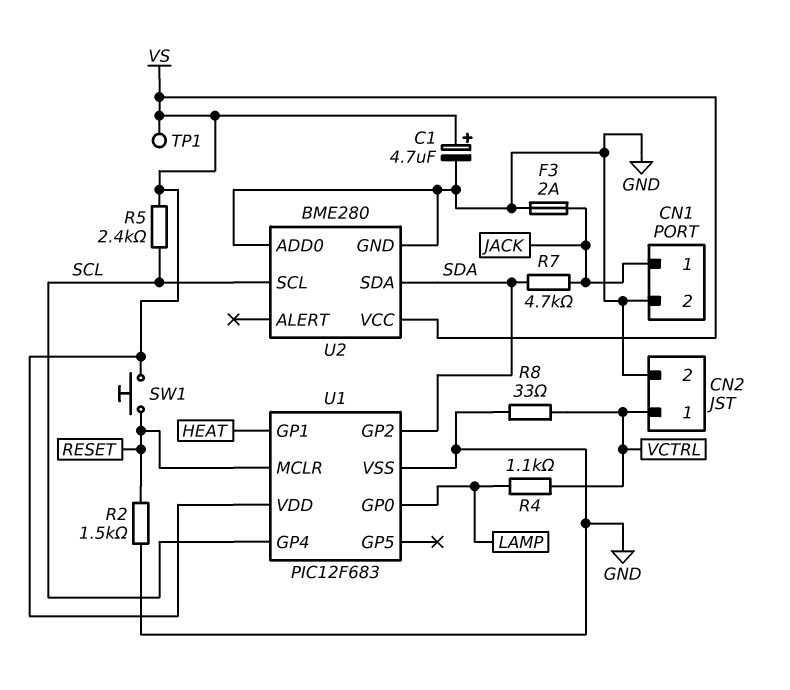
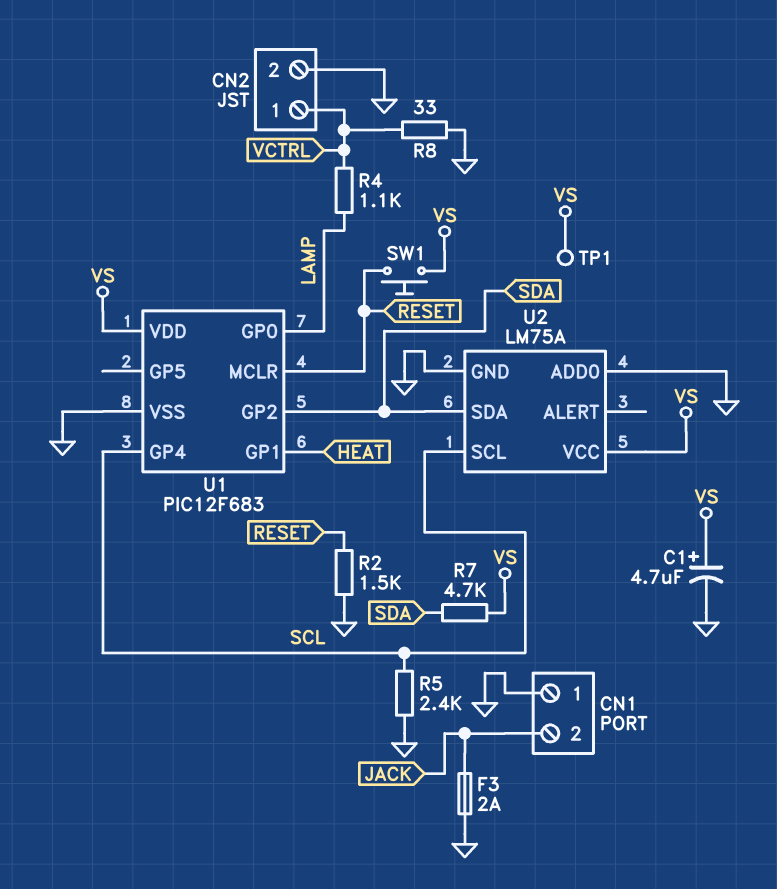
CN1 pin 1: JACK -> GND
CN1 pin 2: GND -> JACK
R5: 2.4k (SCL, VS) -> 2.4k (GND, SCL)
R7: 4.7k (JACK, SDA) -> 4.7k (SDA, VS)
U2: BME280 -> LM75A

